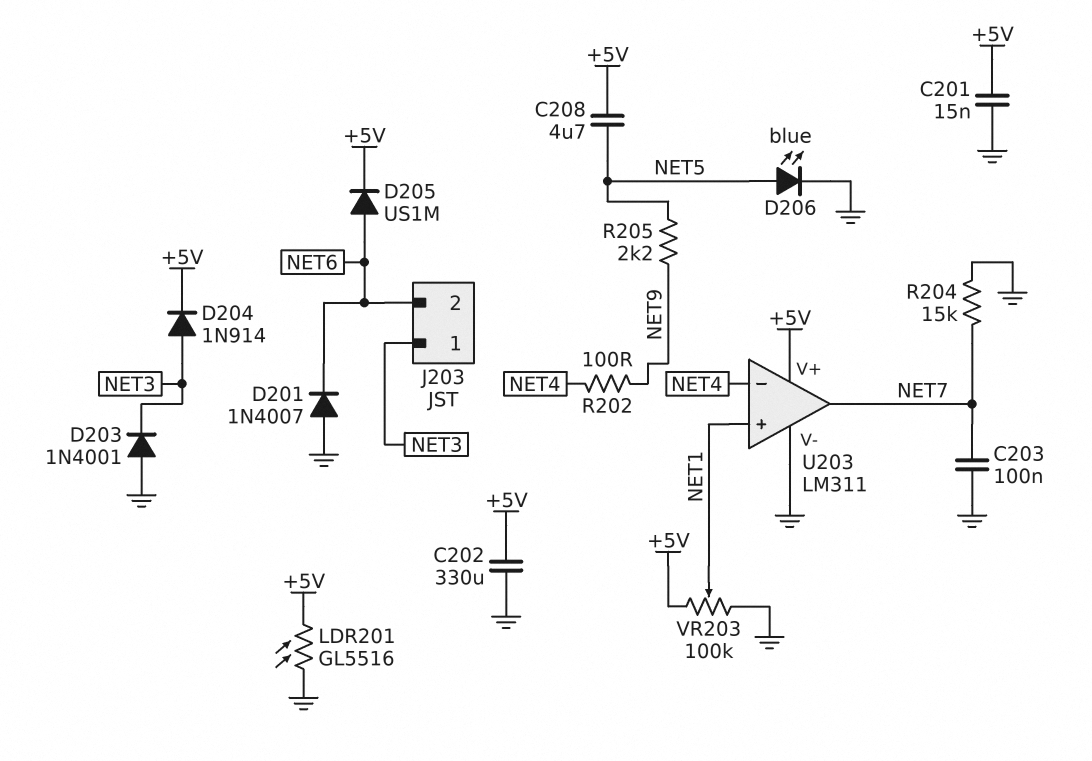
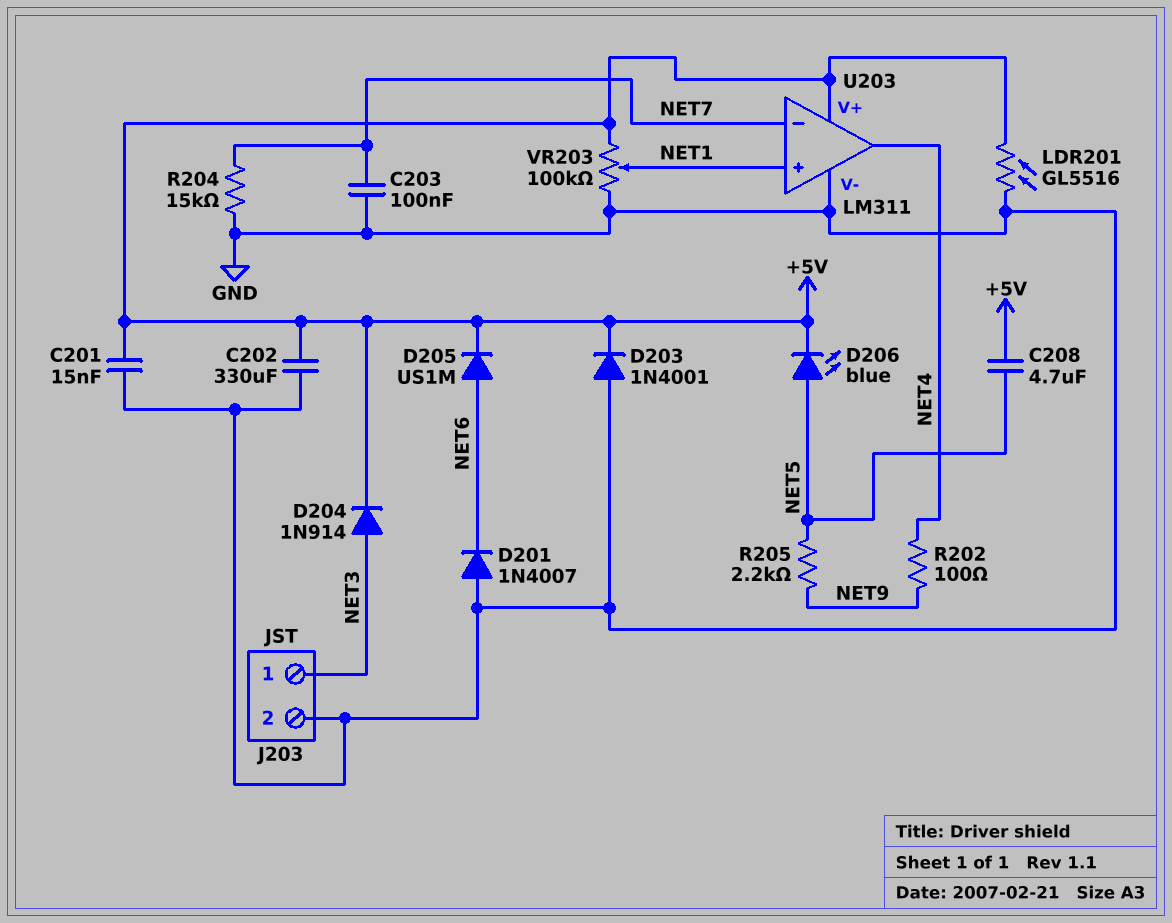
D203: diode 1N4001 (A GND, K NET3) -> diode 1N4001 (A GND, K +5V)
D206: LED blue (A NET5, K GND) -> LED blue (A NET5, K +5V)
J203 pin 2: NET6 -> GND
U203 pin in-: NET4 -> NET7
U203 pin out: NET7 -> NET4

